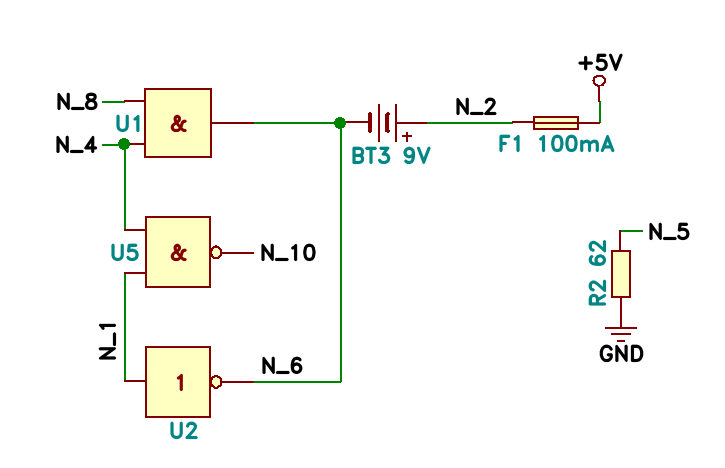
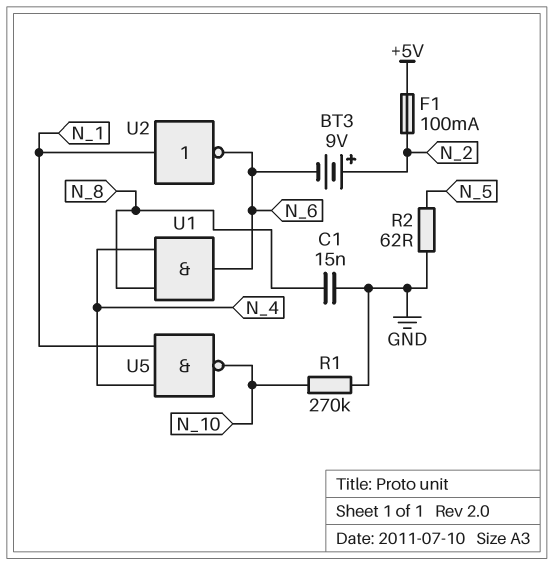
C1: none -> 15nF (GND, N_8)
R1: none -> 270k (GND, N_10)

